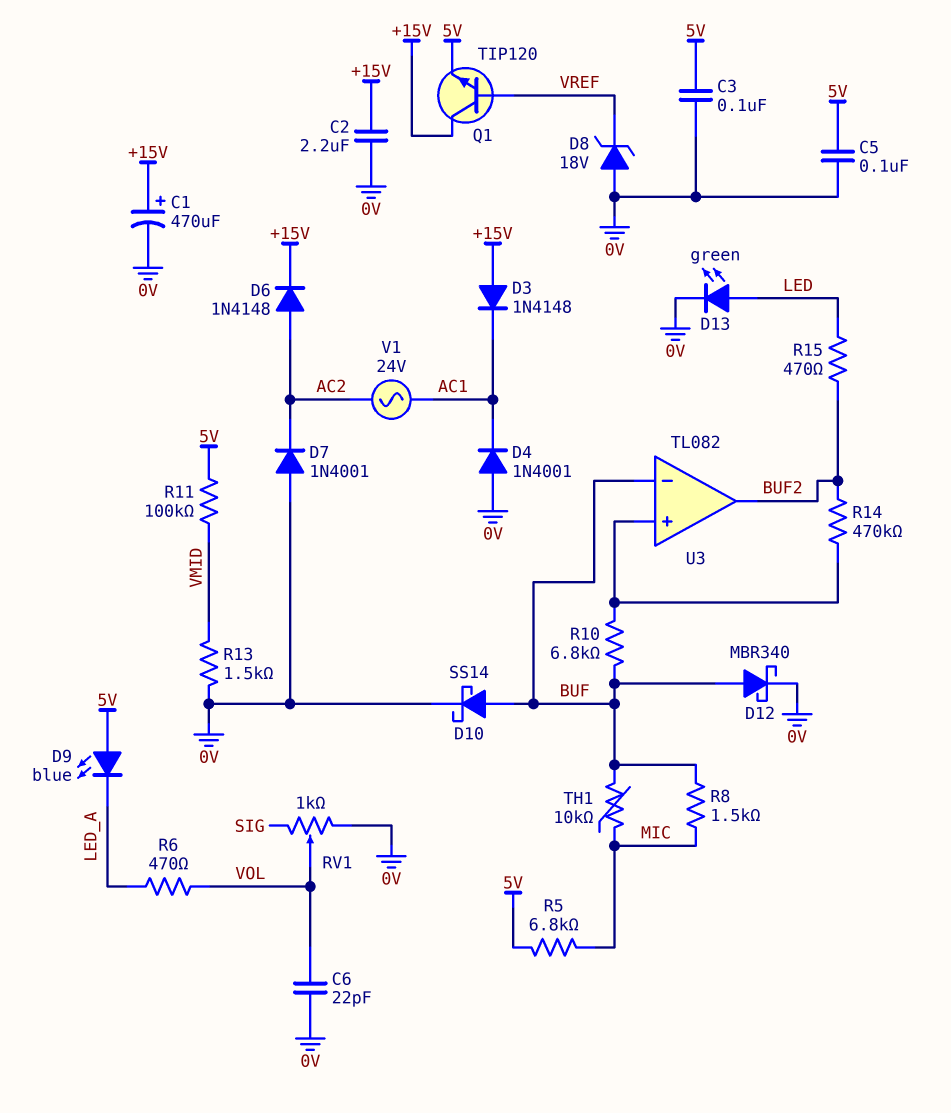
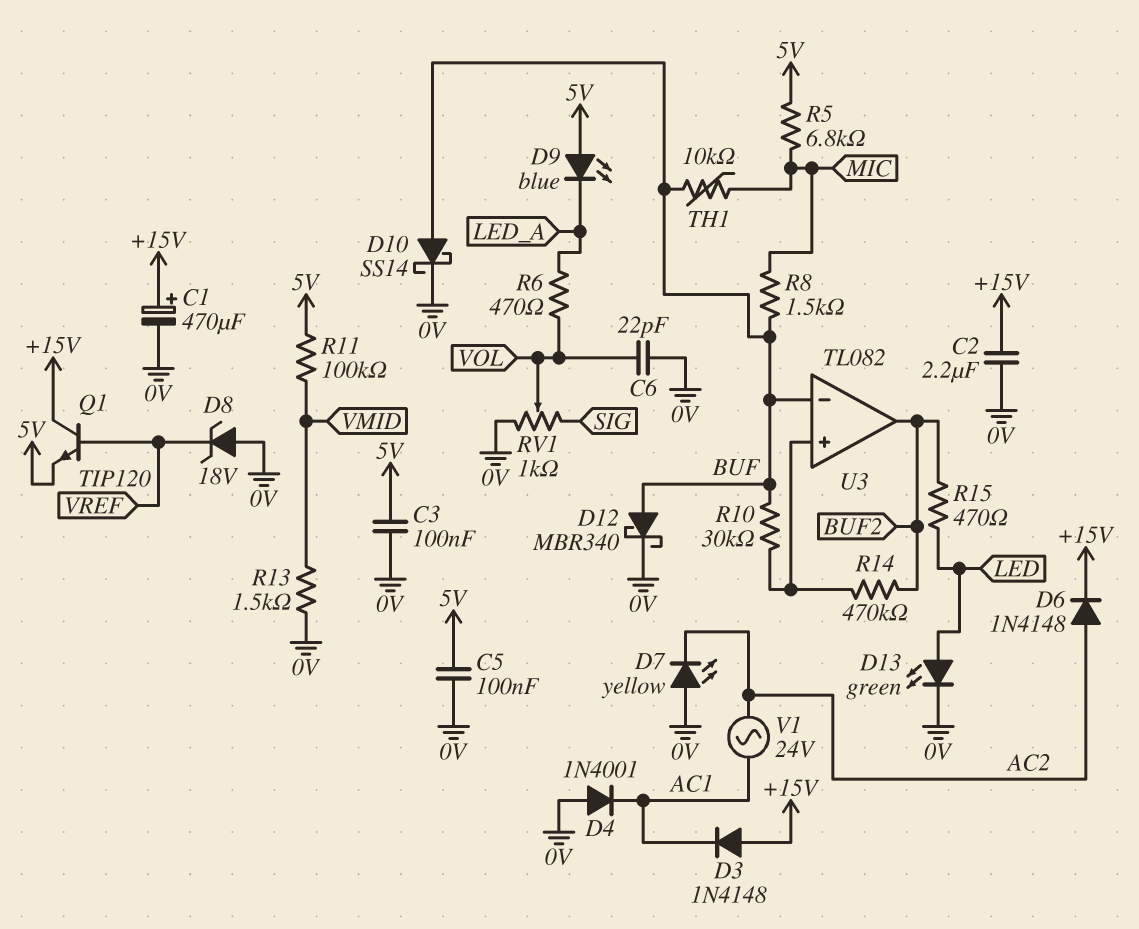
D7: diode 1N4001 (A 0V, K AC2) -> LED yellow (A 0V, K AC2)
R10: 6.8k (BUF, U3/in+) -> 30k (BUF, U3/in+)

